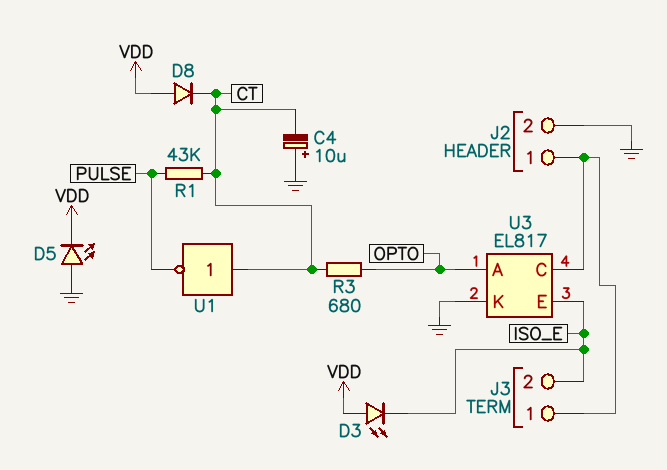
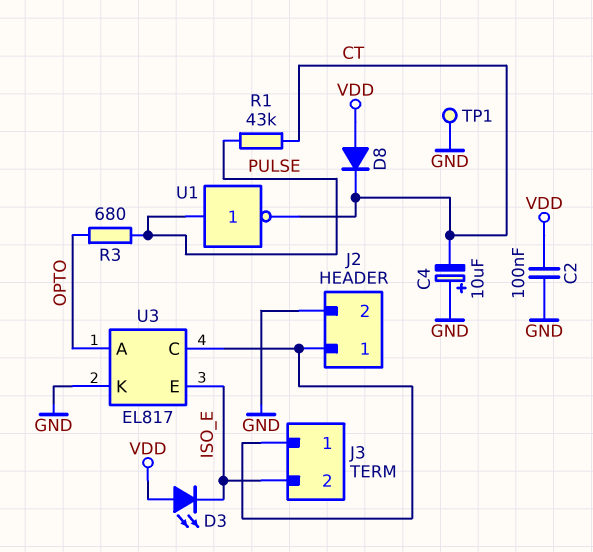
C2: none -> 100nF (GND, VDD)
D5: LED (A GND, K VDD) -> none
R3: 680 (CT, OPTO) -> 680 (OPTO, PULSE)
TP1: none -> test point (GND)
U1: NOT (in CT, out PULSE) -> NOT (in PULSE, out CT)

